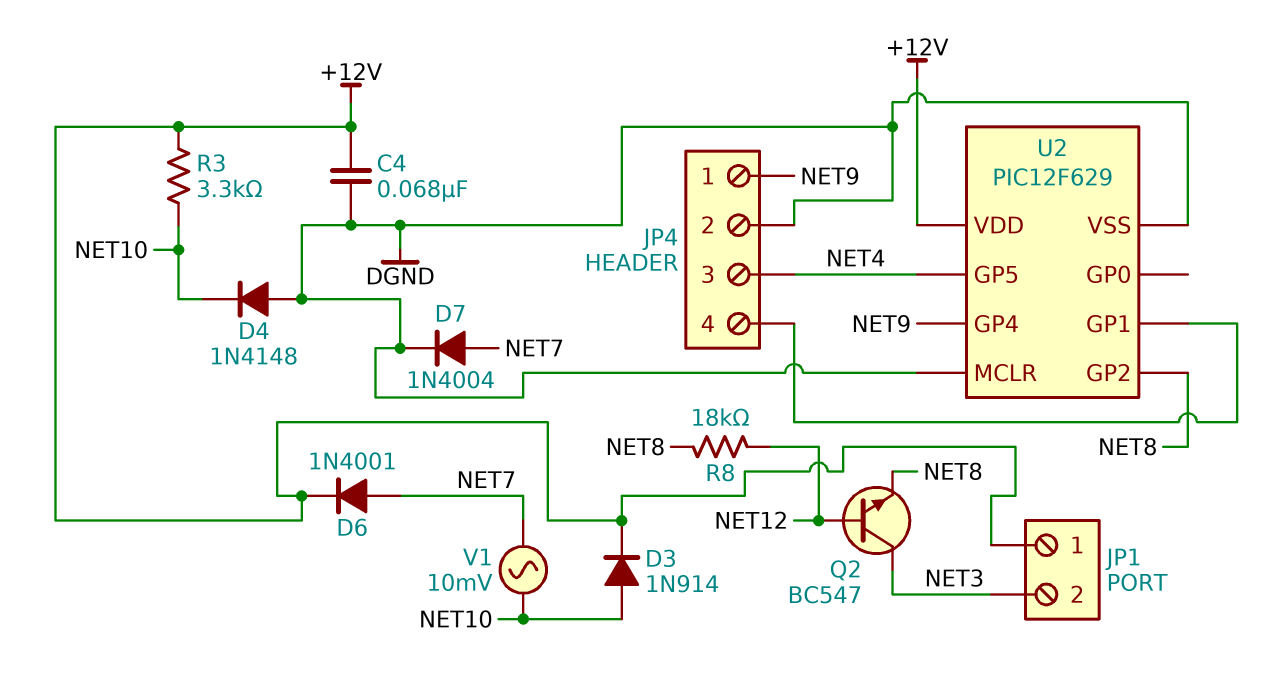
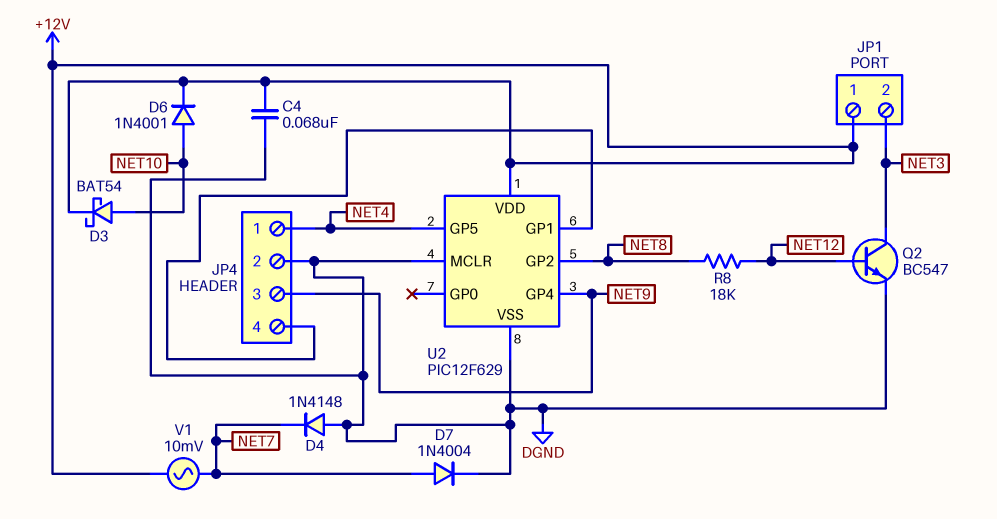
D3: diode 1N914 (A NET10, K +12V) -> schottky BAT54 (A NET10, K +12V)
D4: diode 1N4148 (A DGND, K NET10) -> diode 1N4148 (A DGND, K NET7)
D6: diode 1N4001 (A NET7, K +12V) -> diode 1N4001 (A NET10, K +12V)
JP4 pin 1: NET9 -> NET4
JP4 pin 3: NET4 -> NET9
Q2: NPN BC547 (B NET12, C NET3, E NET8) -> NPN BC547 (B NET12, C NET3, E DGND)
R3: 3.3k (+12V, NET10) -> none
V1: AC 10mV (NET7, NET10) -> AC 10mV (+12V, NET7)

